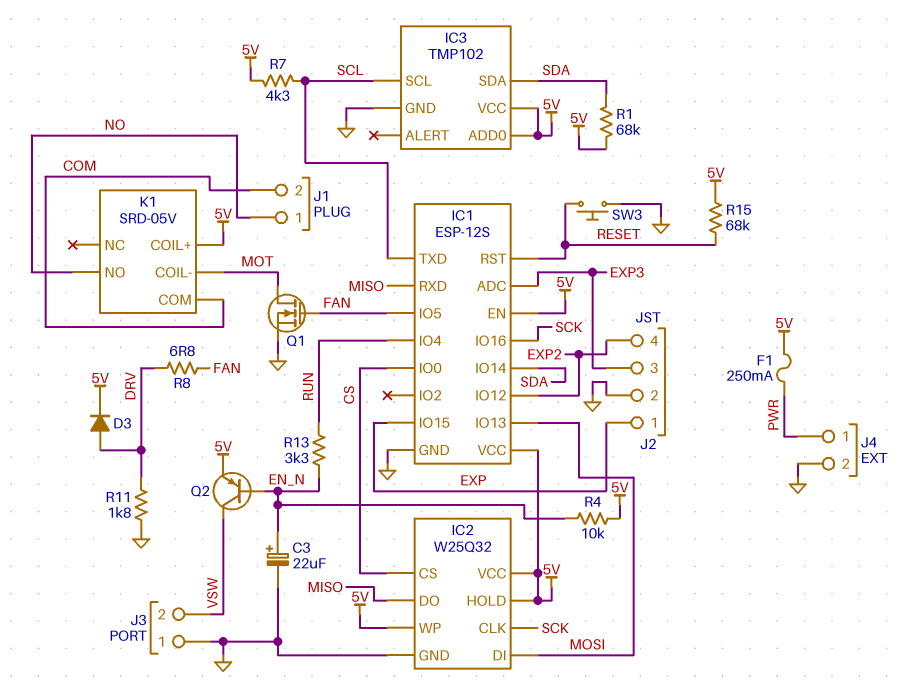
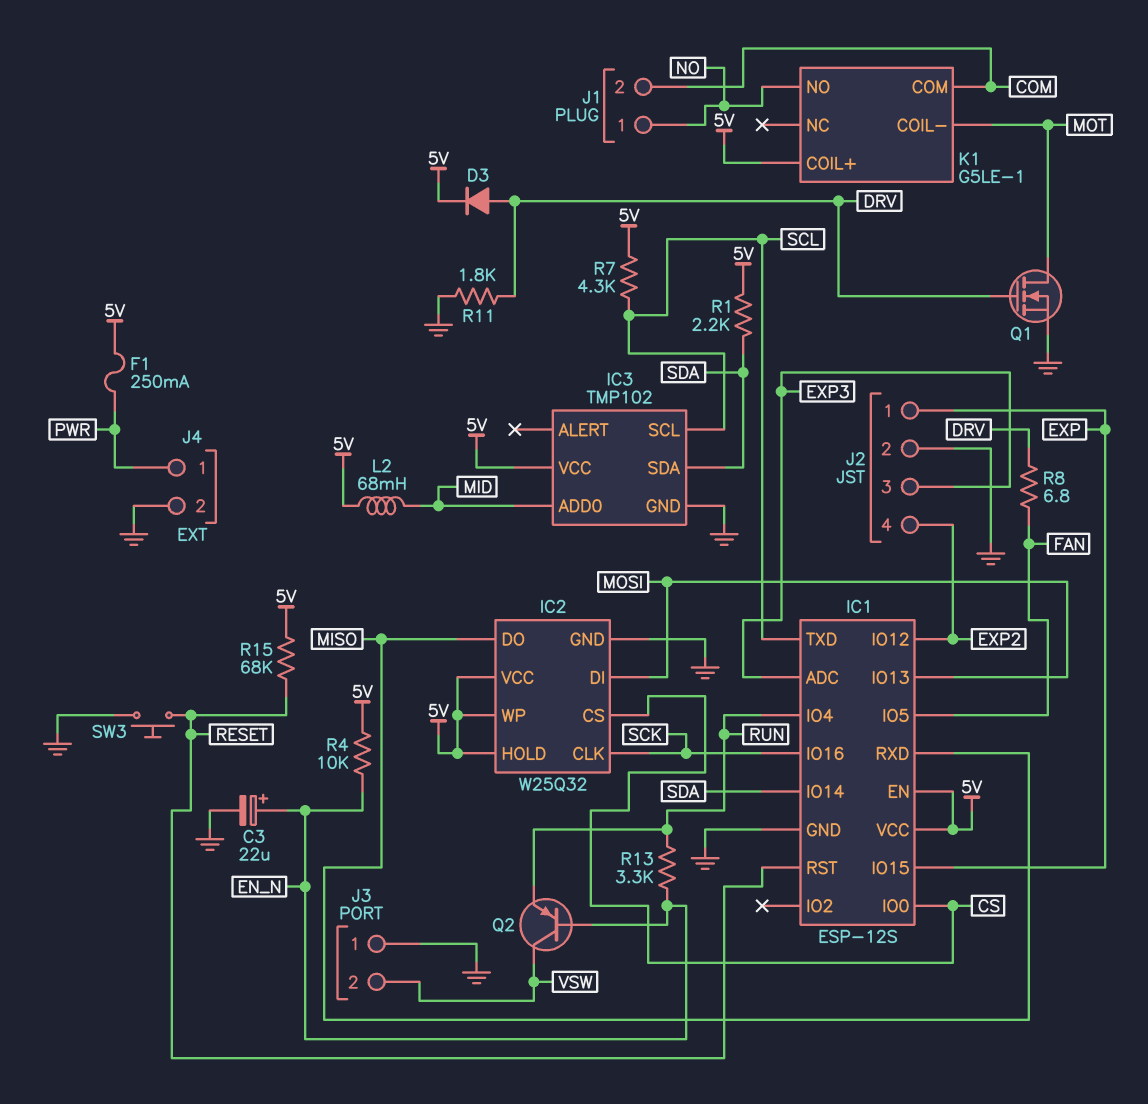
IC3 pin ADD0: 5V -> MID
K1: SRD-05V -> G5LE-1
L2: none -> 68mH (5V, MID)
Q1: NMOS (G FAN, D MOT, S GND) -> NMOS (G DRV, D MOT, S GND)
Q2: PNP (B EN_N, C VSW, E 5V) -> PNP (B EN_N, C VSW, E RUN)
R1: 68k (5V, SDA) -> 2.2k (5V, SDA)

